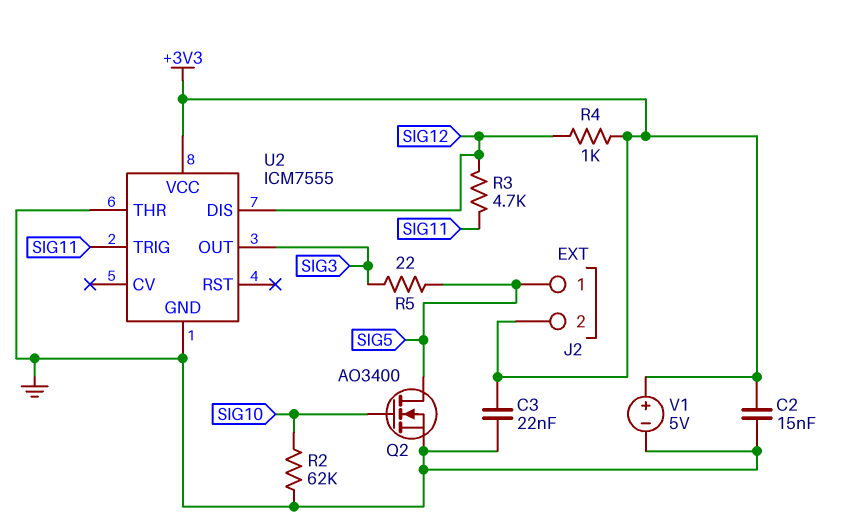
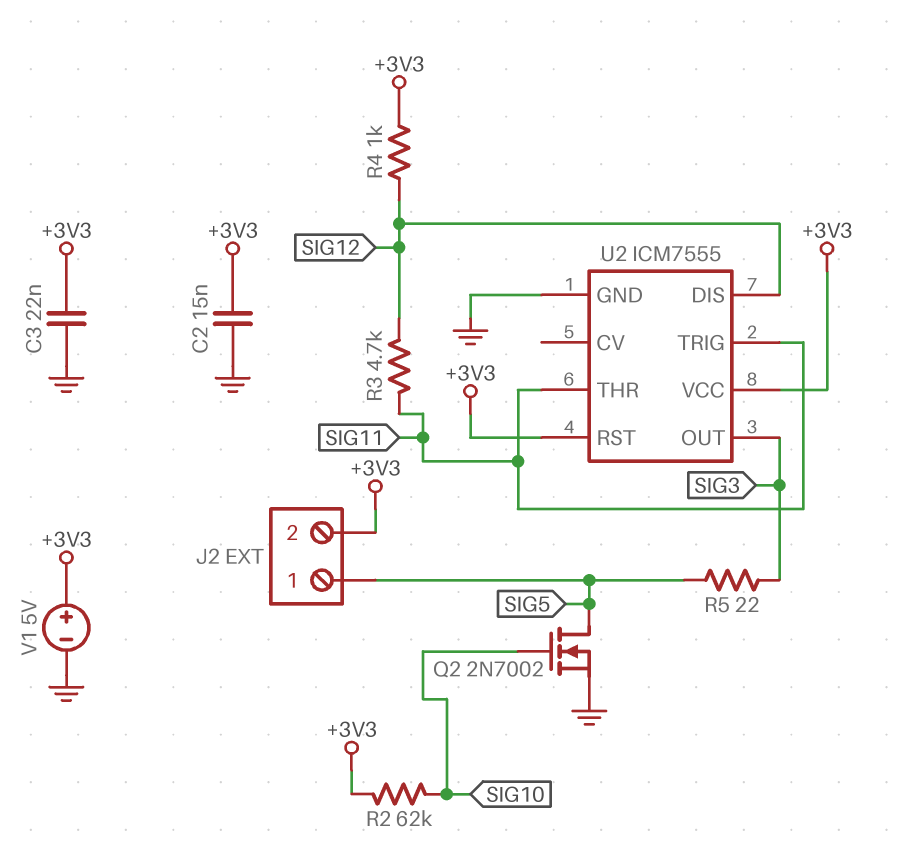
Q2: NMOS AO3400 (G SIG10, D SIG5, S GND) -> NMOS 2N7002 (G SIG10, D SIG5, S GND)
R2: 62k (GND, SIG10) -> 62k (+3V3, SIG10)
U2 pin RST: none -> +3V3
U2 pin THR: GND -> SIG11

